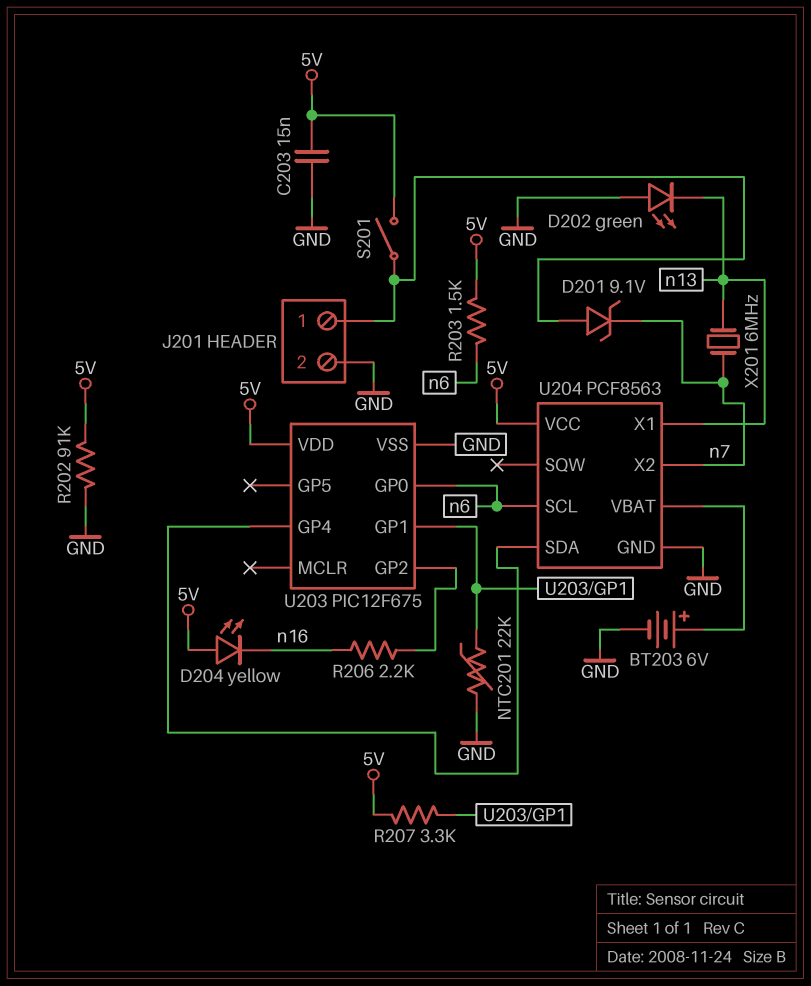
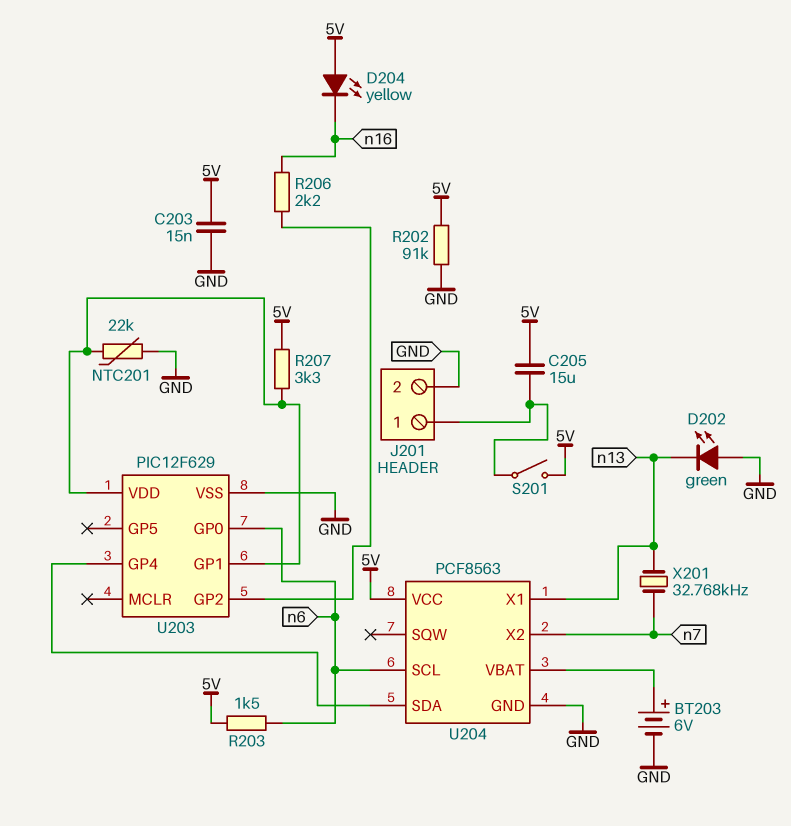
C205: none -> 15uF (5V, J201/1)
D201: zener 9.1V (A J201/1, K n7) -> none
U203: PIC12F675 -> PIC12F629
U203 pin VDD: 5V -> U203/GP1
X201: 6MHz (n7, n13) -> 32.768kHz (n7, n13)

